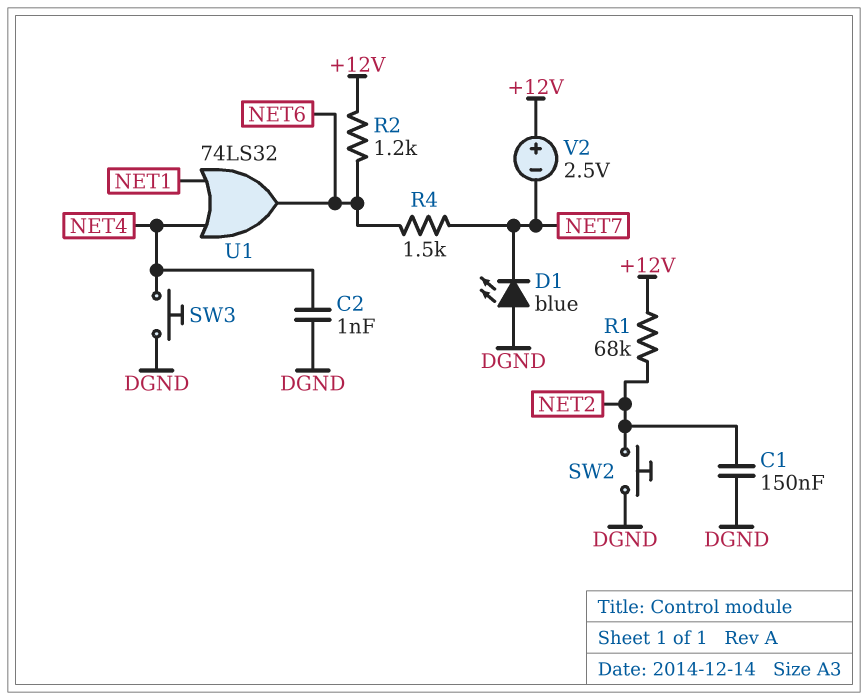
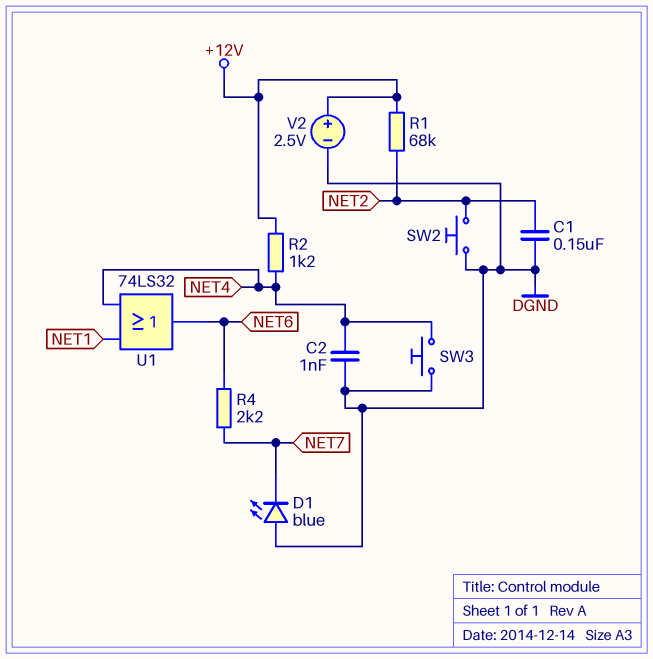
R2: 1.2k (+12V, NET6) -> 1.2k (+12V, NET4)
R4: 1.5k (NET6, NET7) -> 2.2k (NET6, NET7)
V2: 2.5V (plus +12V, minus NET7) -> 2.5V (plus +12V, minus DGND)

